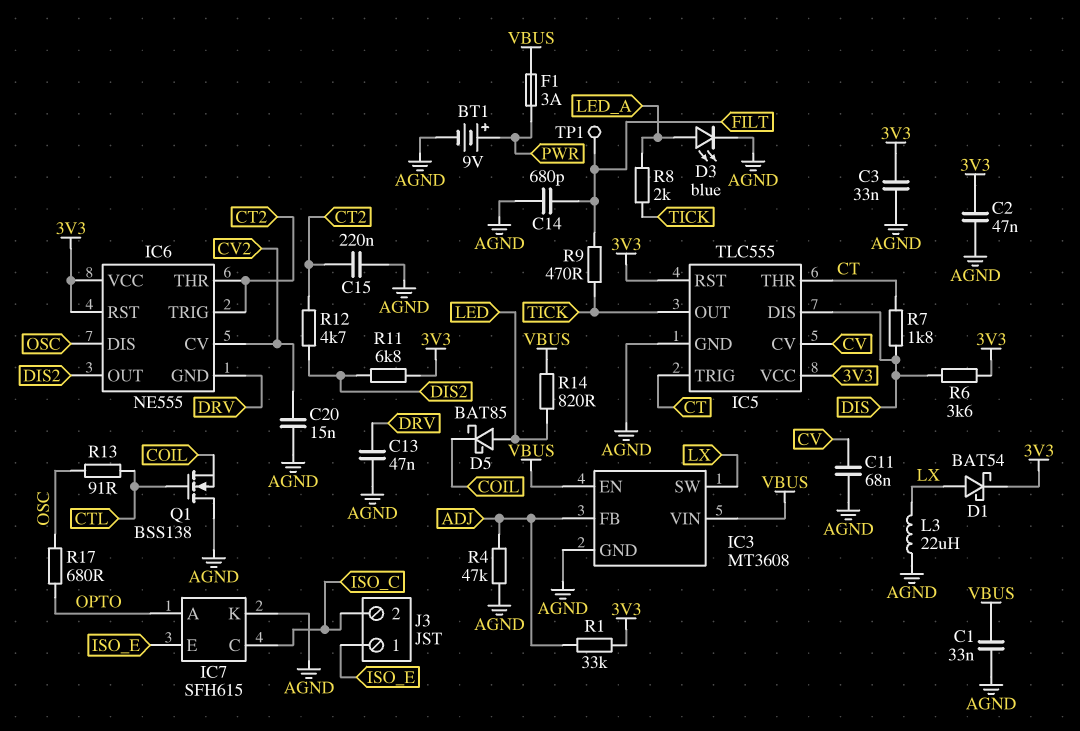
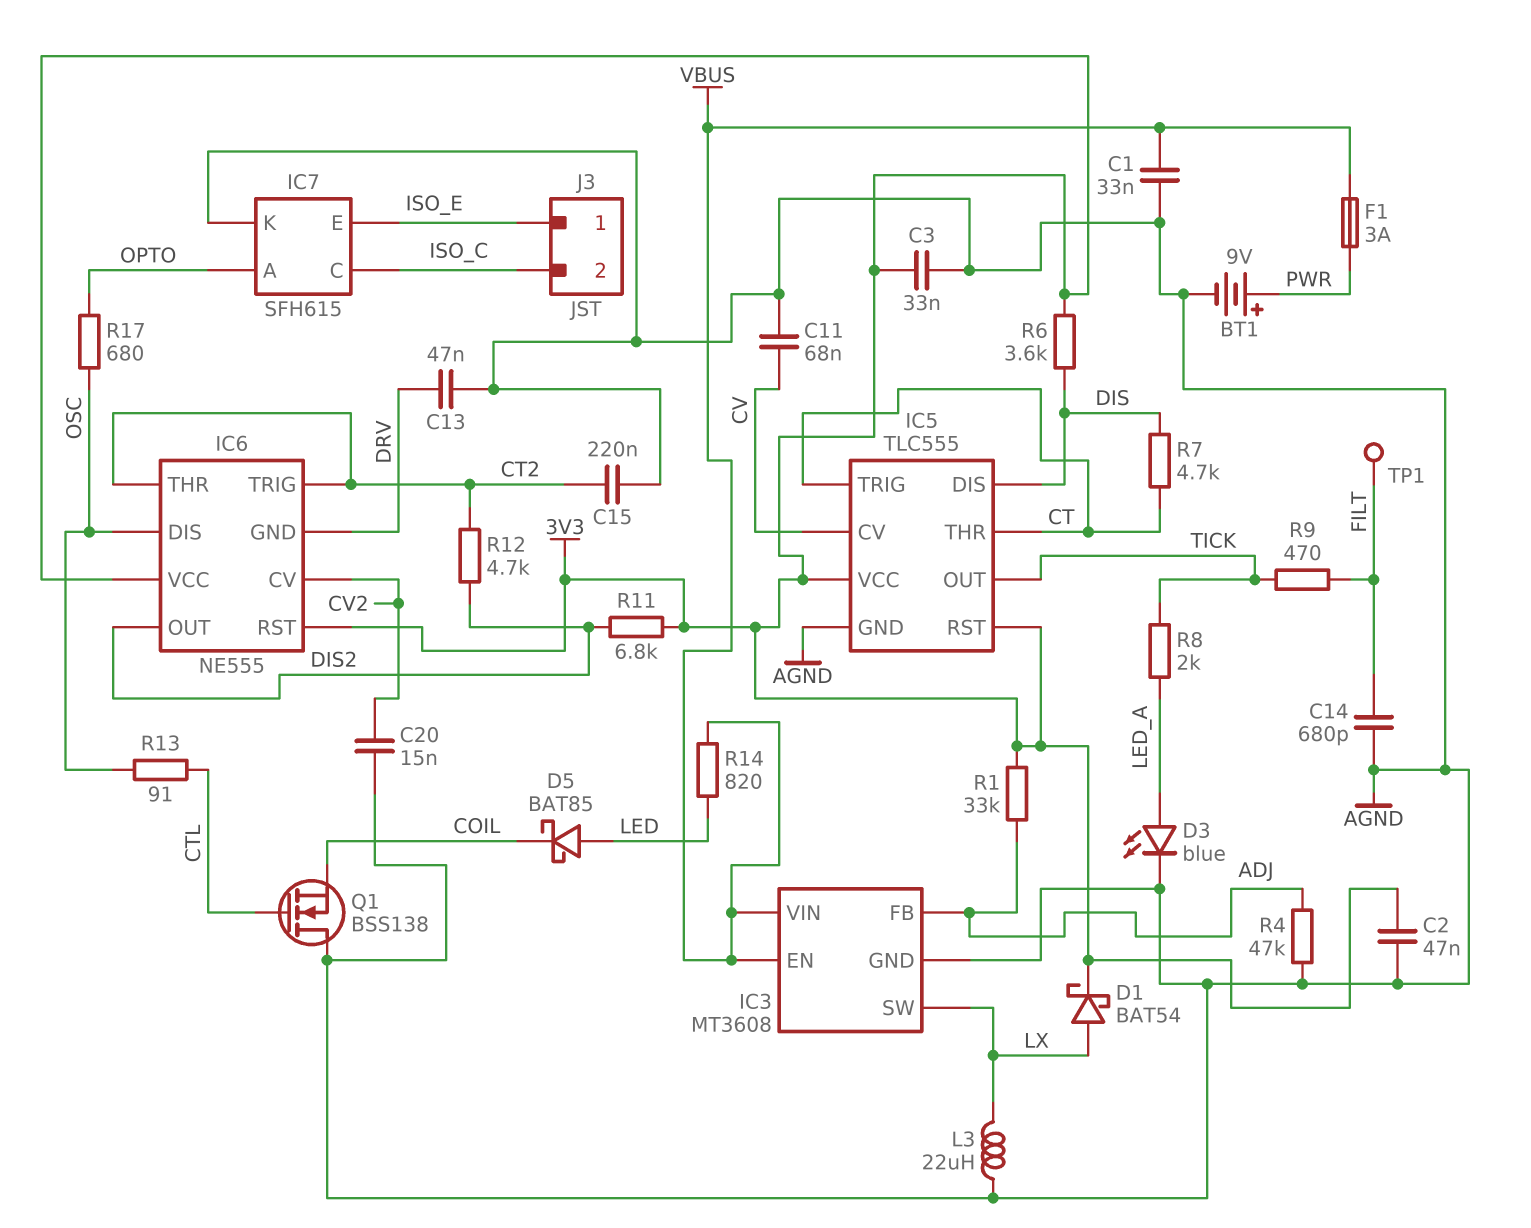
R7: 1.8k (CT, DIS) -> 4.7k (CT, DIS)

